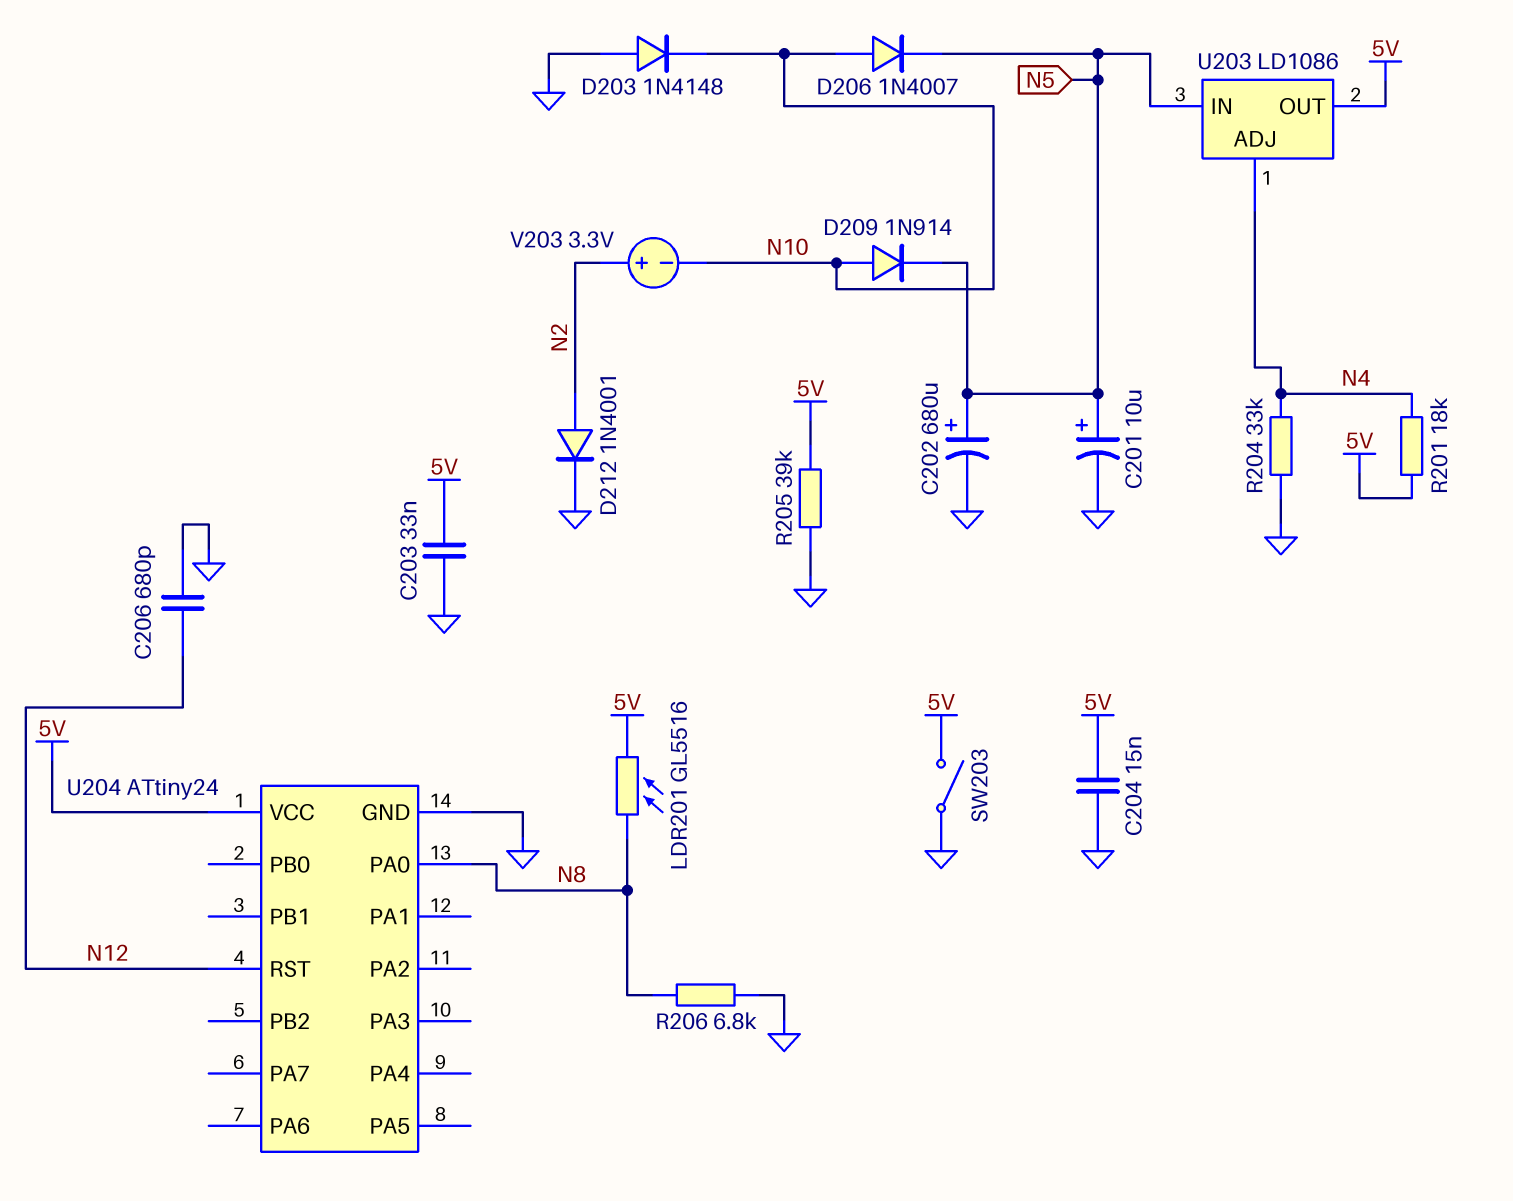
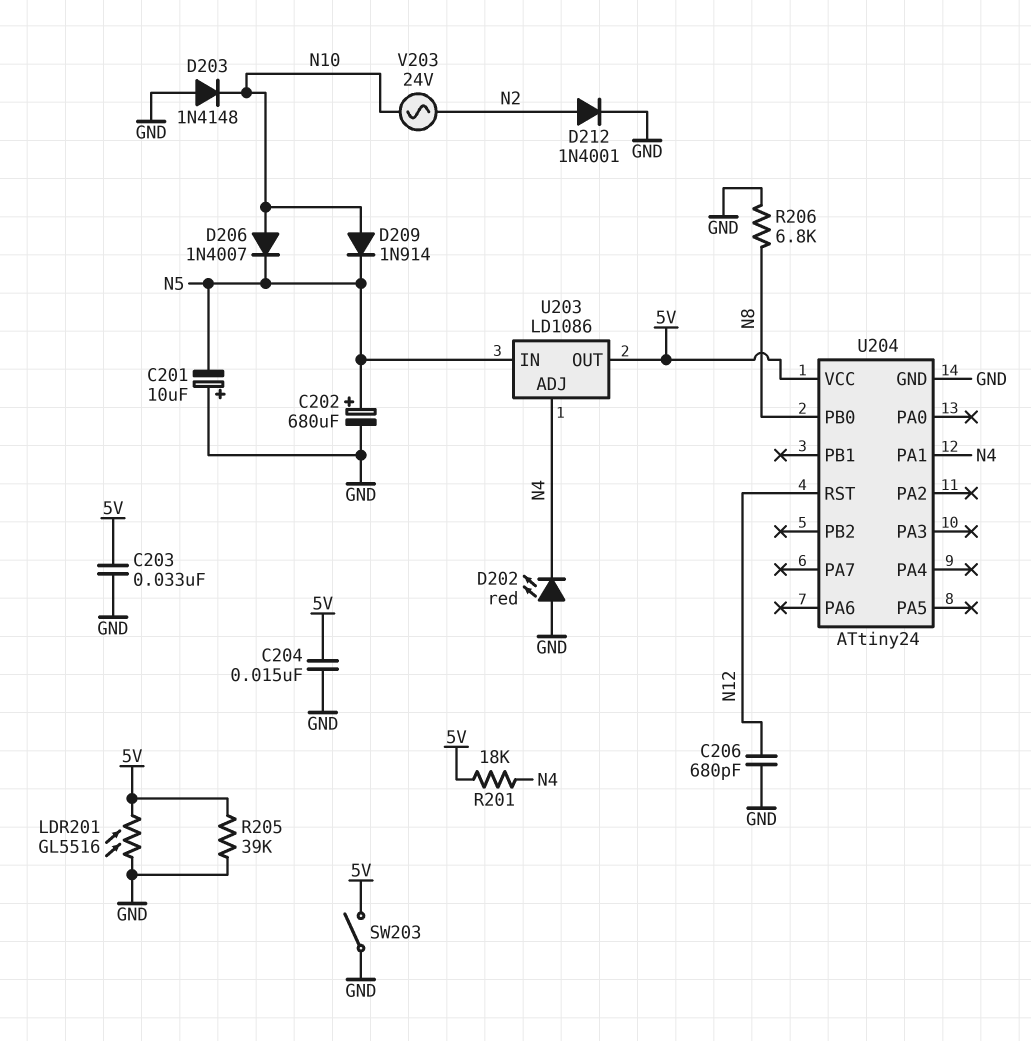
C201: 10uF (plus N5, minus GND) -> 10uF (plus GND, minus N5)
D202: none -> LED red (A GND, K N4)
LDR201: GL5516 (5V, N8) -> GL5516 (5V, GND)
R204: 33k (GND, N4) -> none
U204 pin PA0: N8 -> none
U204 pin PA1: none -> N4
U204 pin PB0: none -> N8
V203: 3.3V (plus N2, minus N10) -> AC 24V (N2, N10)

